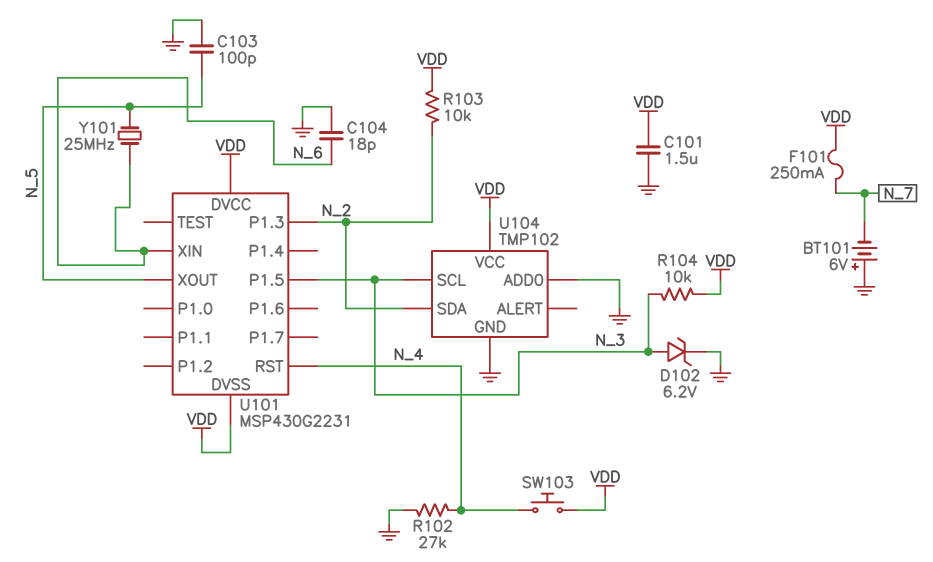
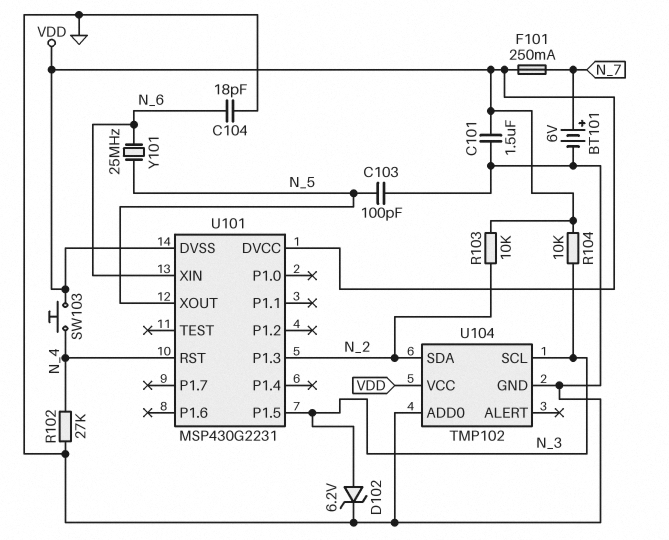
BT101: 6V (plus GND, minus N_7) -> 6V (plus N_7, minus GND)

